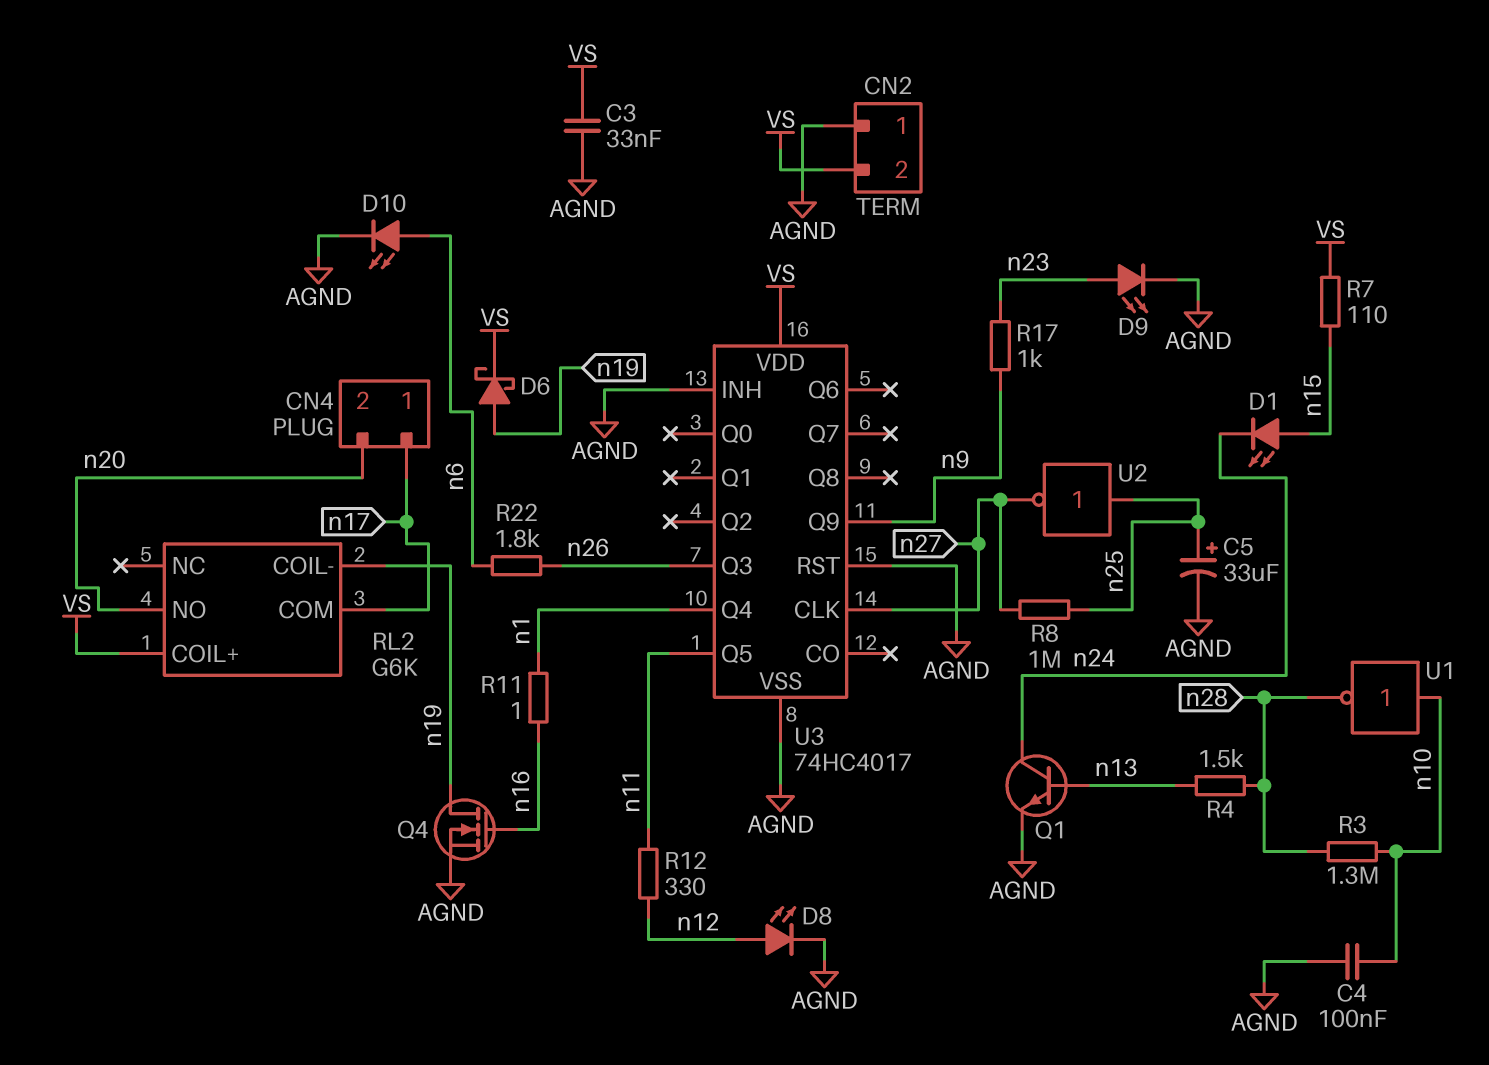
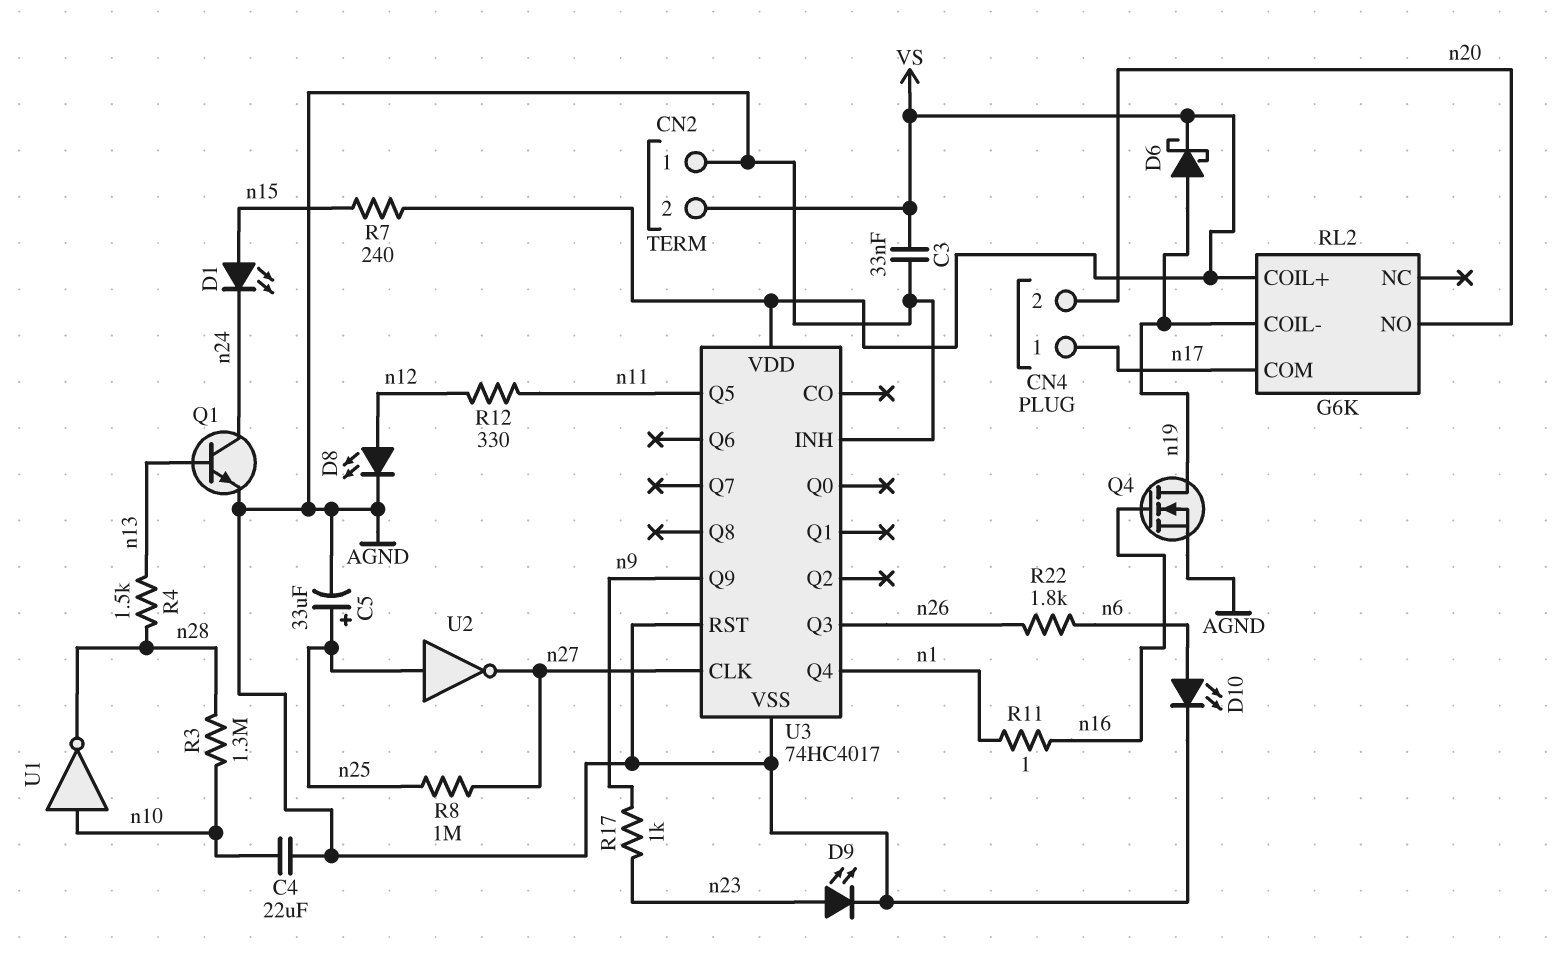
C4: 100nF (AGND, n10) -> 22uF (AGND, n10)
R7: 110 (VS, n15) -> 240 (VS, n15)

